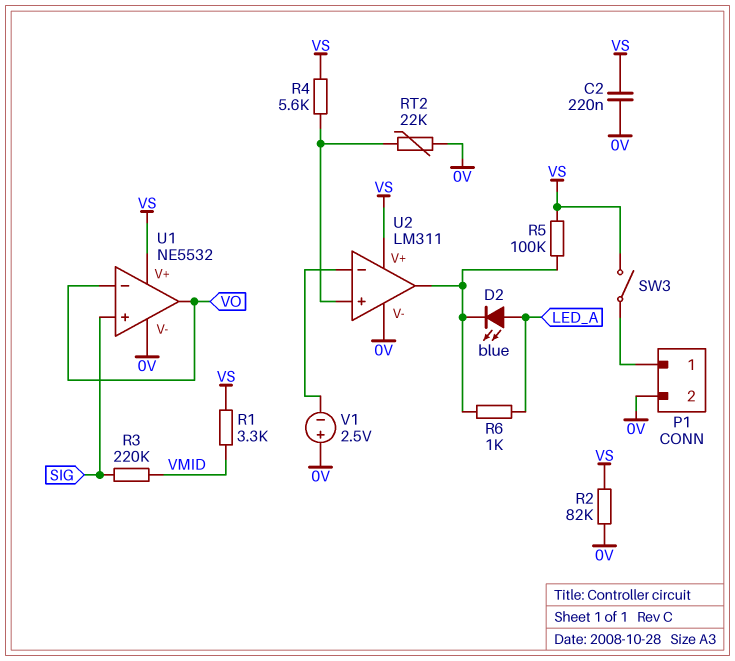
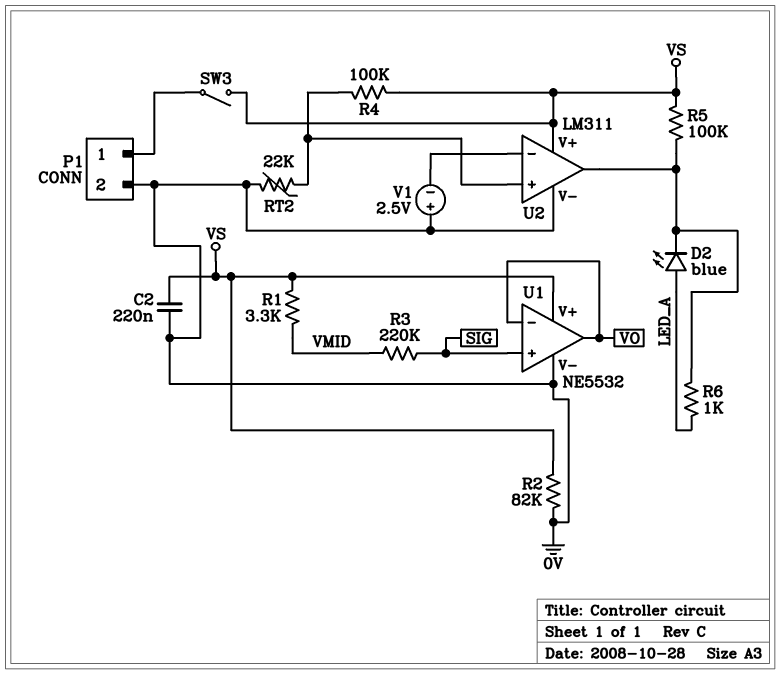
R4: 5.6k (U2/in+, VS) -> 100k (U2/in+, VS)

